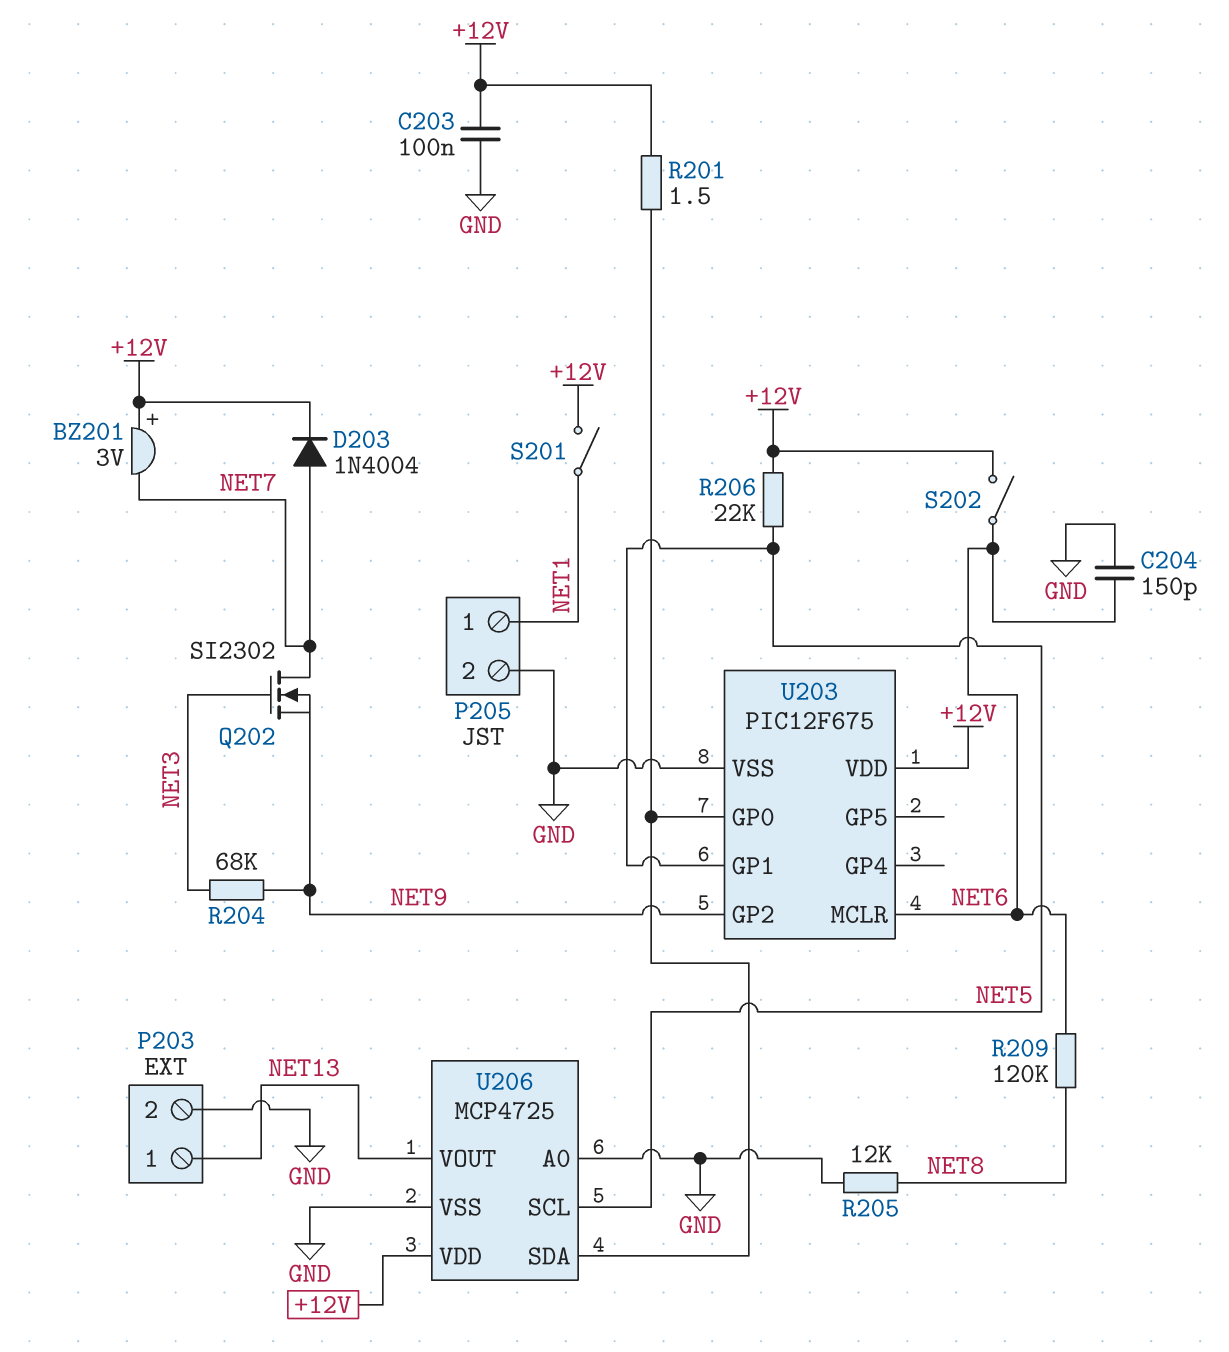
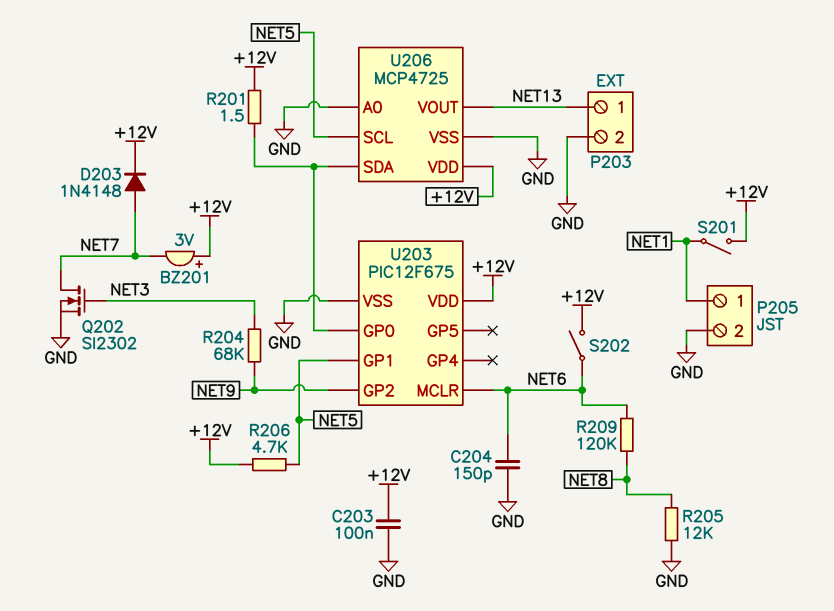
D203: diode 1N4004 (A NET7, K +12V) -> diode 1N4148 (A NET7, K +12V)
Q202: NMOS SI2302 (G NET3, D NET7, S NET9) -> NMOS SI2302 (G NET3, D NET7, S GND)
R206: 22k (+12V, NET5) -> 4.7k (+12V, NET5)

